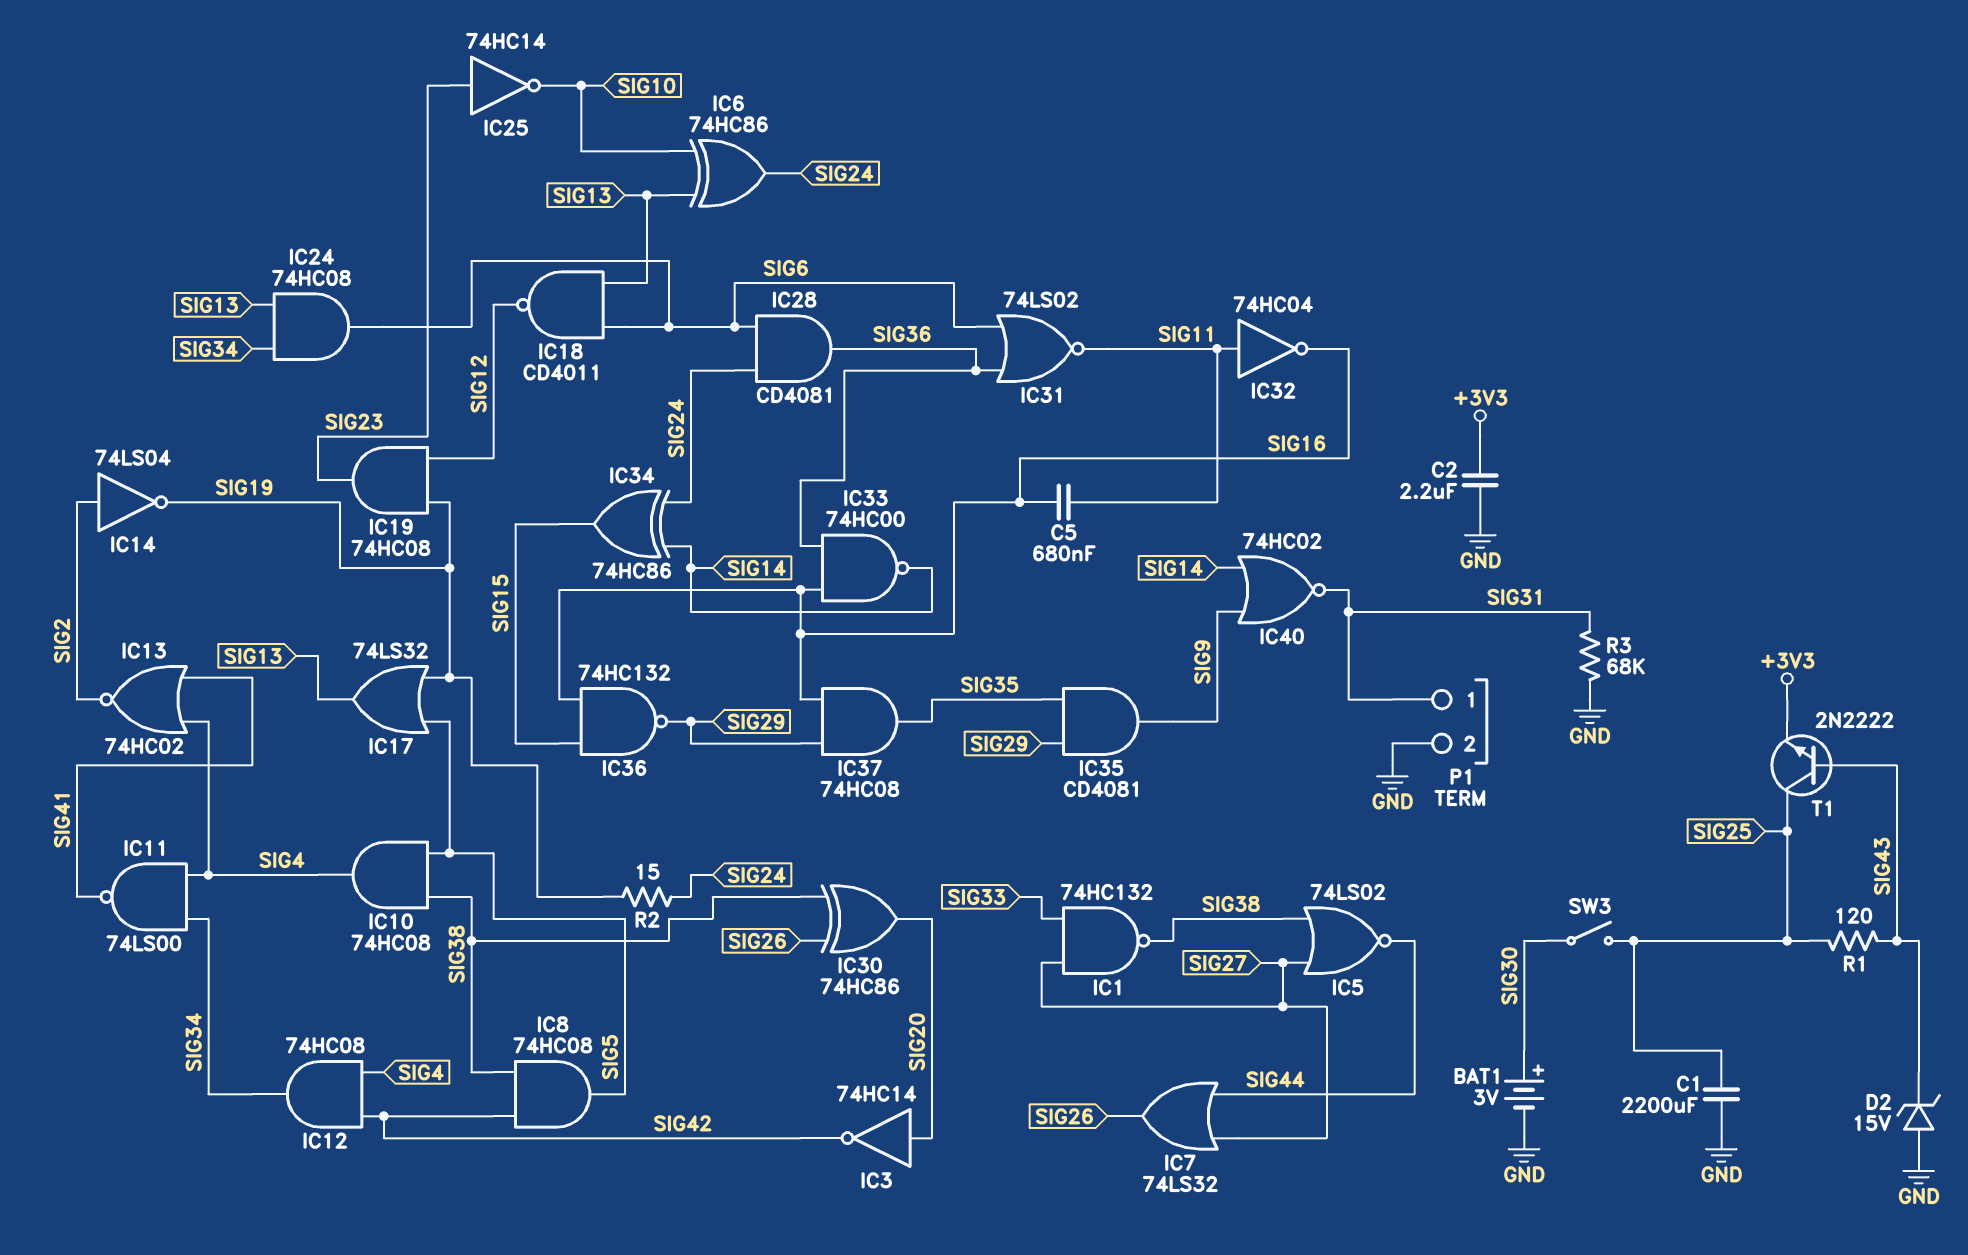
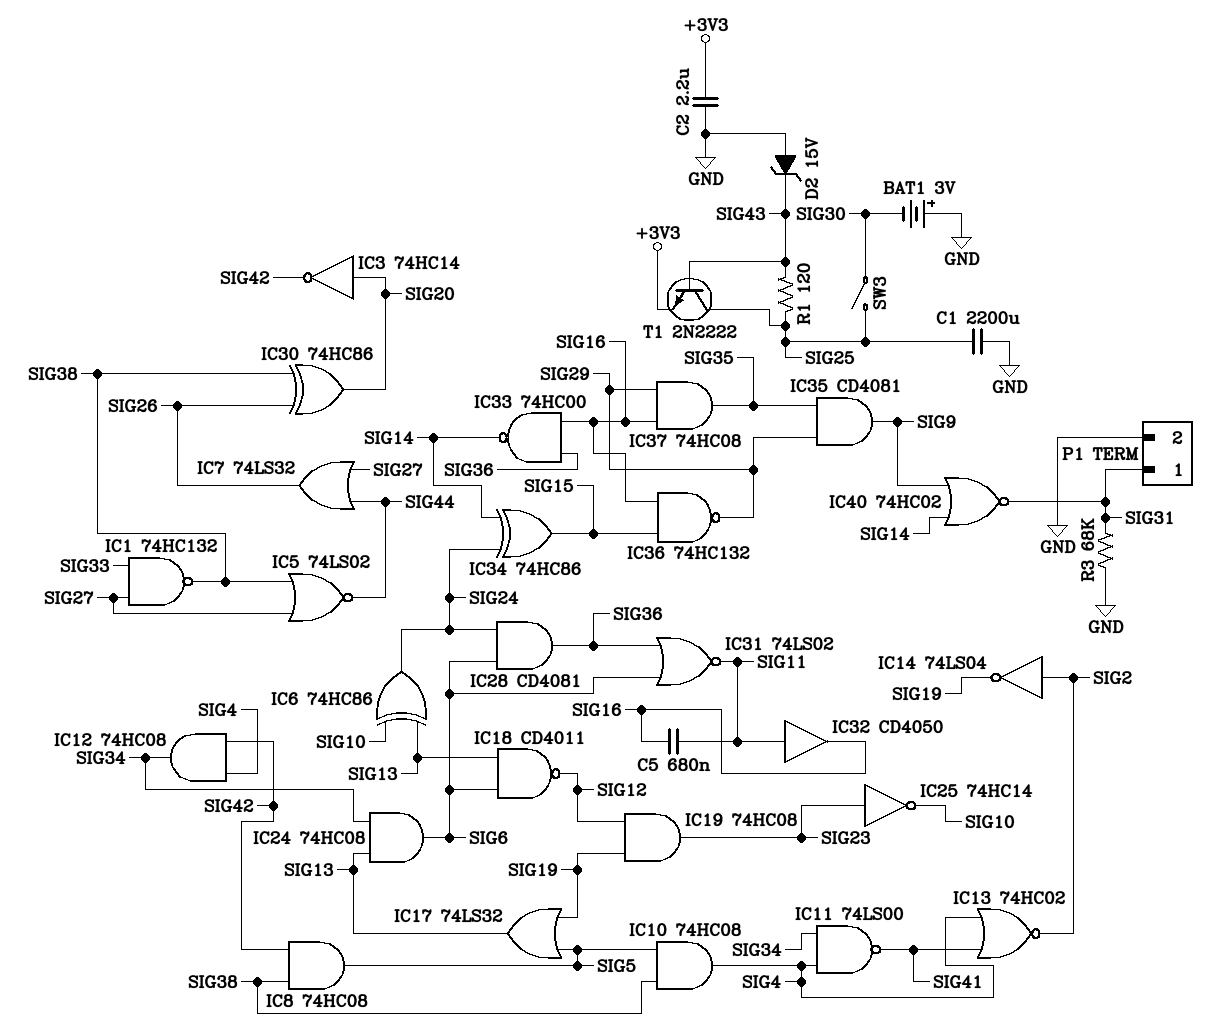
BAT1: 3V (plus SIG30, minus GND) -> 3V (plus GND, minus SIG30)
IC32: NOT 74HC04 (in SIG11, out SIG16) -> buffer CD4050 (in SIG11, out SIG16)
R2: 15 (SIG19, SIG24) -> none

